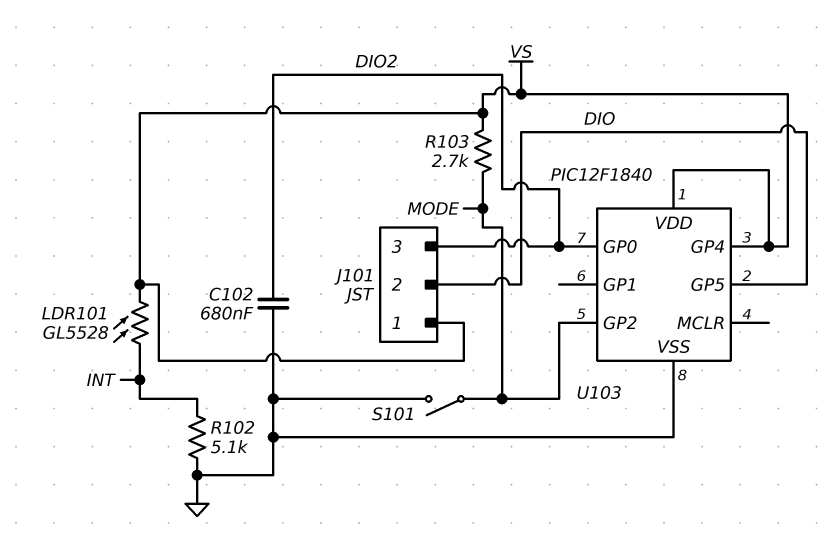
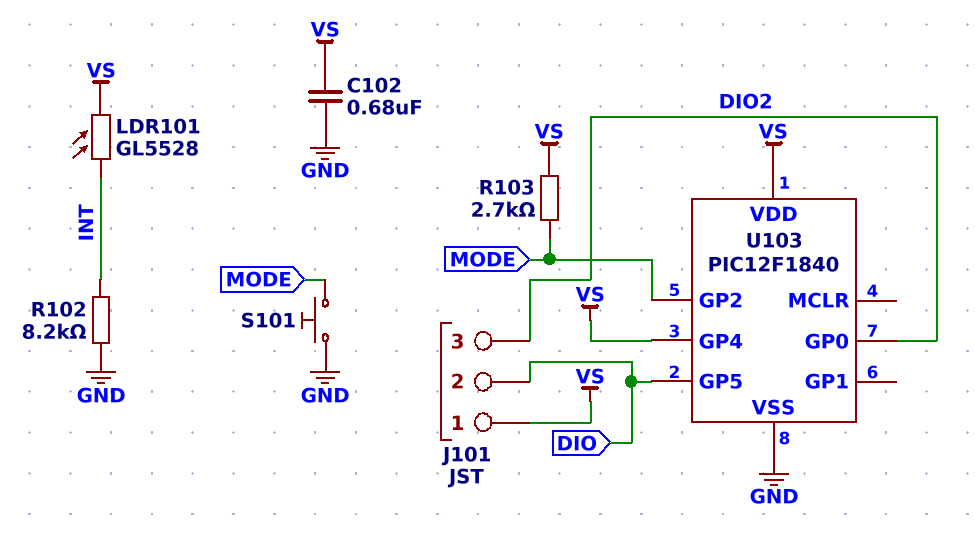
C102: 680nF (DIO2, GND) -> 680nF (GND, VS)
R102: 5.1k (GND, INT) -> 8.2k (GND, INT)
S101: switch (GND, MODE) -> button (GND, MODE)

